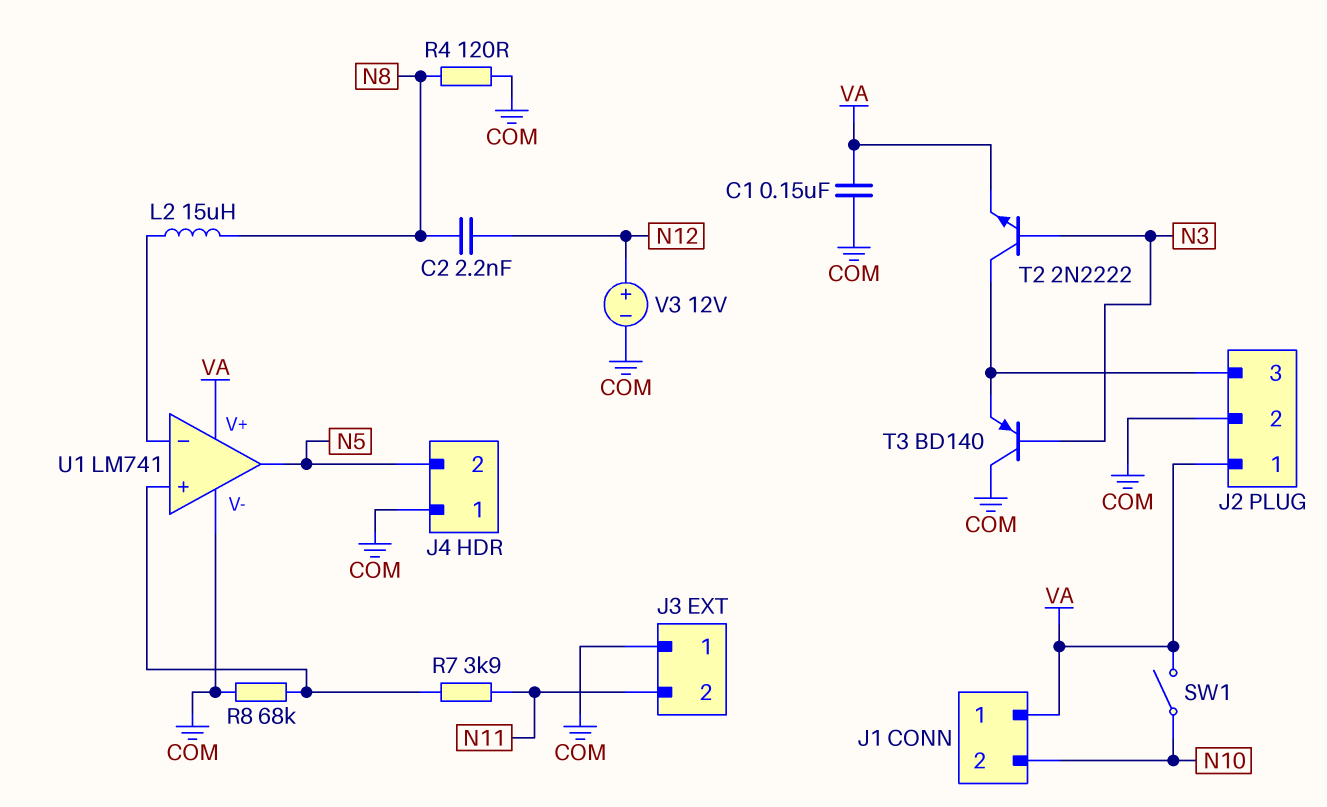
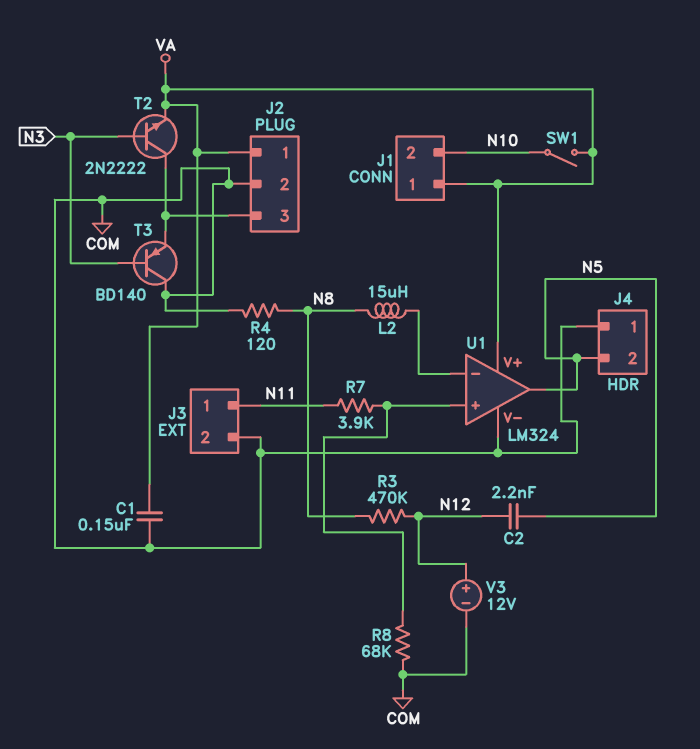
C2: 2.2nF (N8, N12) -> 2.2nF (N5, N12)
J3 pin 1: COM -> N11
J3 pin 2: N11 -> COM
R3: none -> 470k (N8, N12)
U1: LM741 -> LM324

